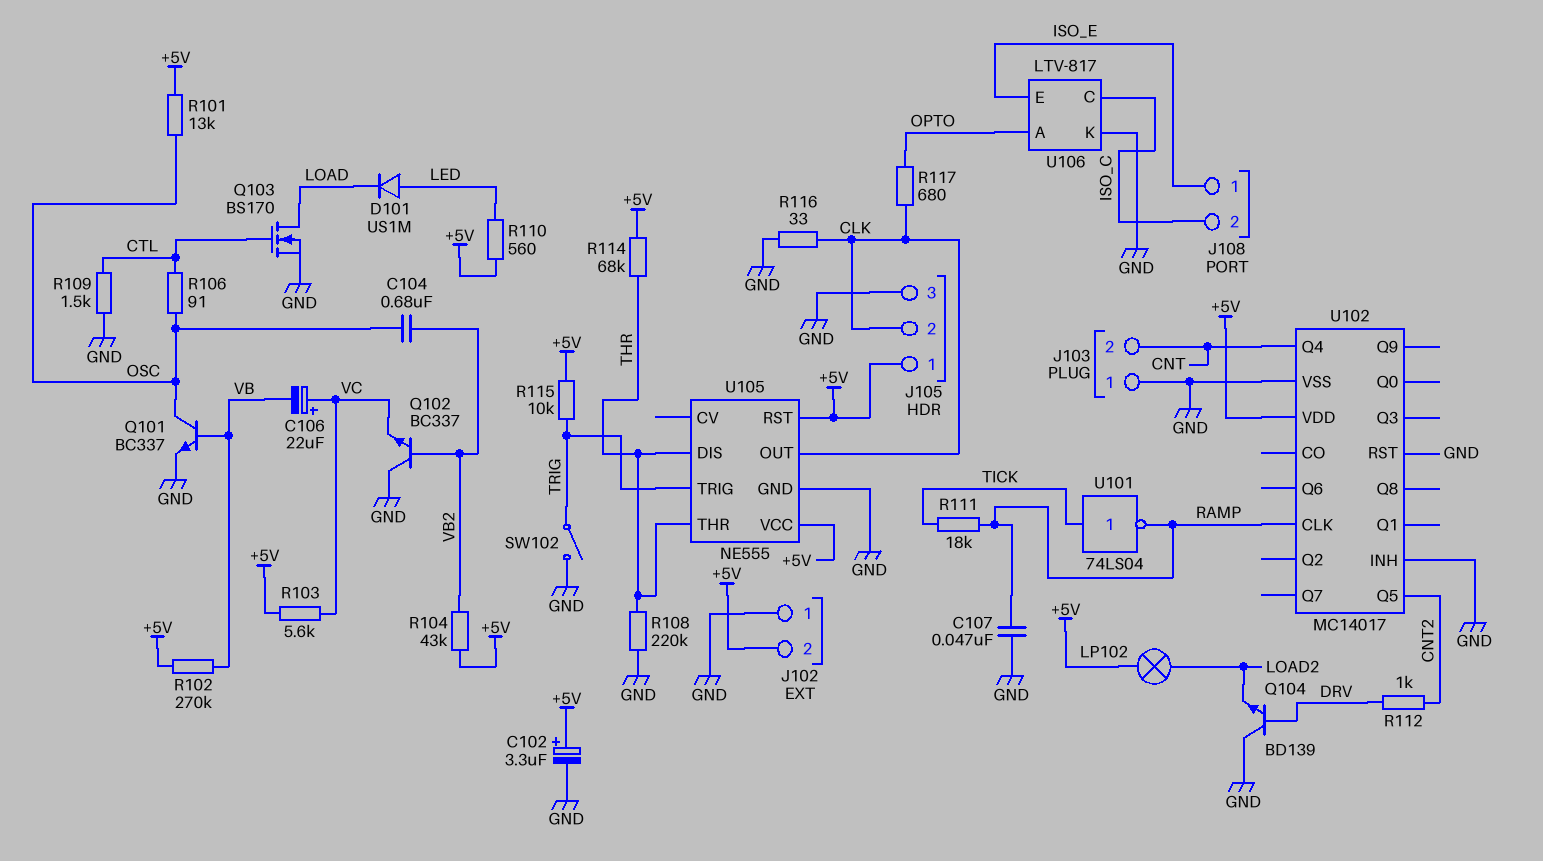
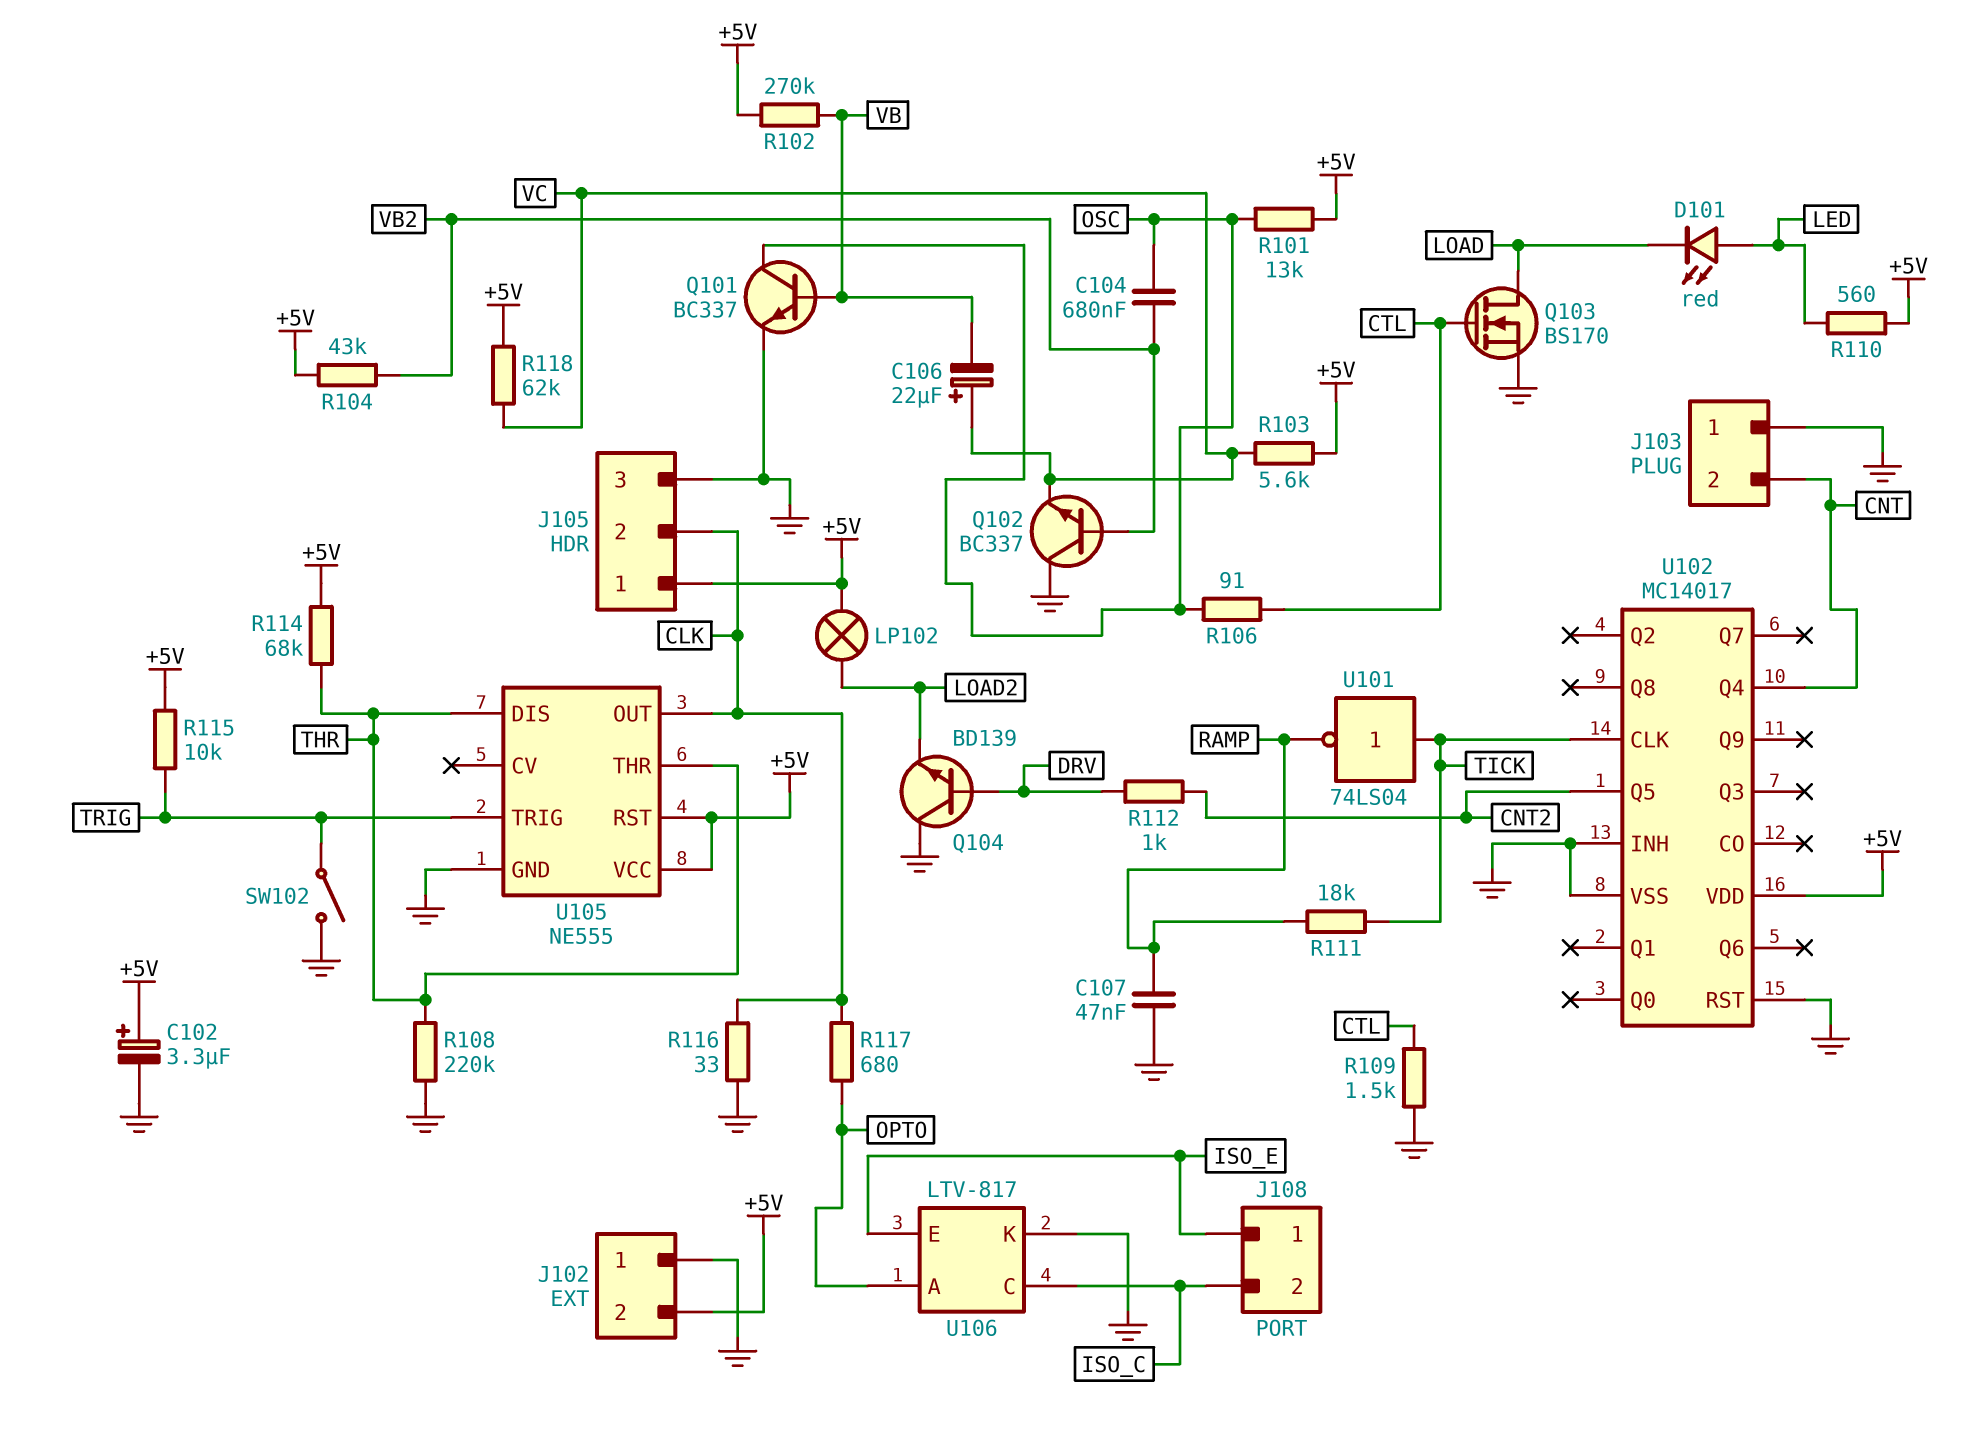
D101: diode US1M (A LED, K LOAD) -> LED red (A LED, K LOAD)
R118: none -> 62k (+5V, VC)
U102 pin CLK: RAMP -> TICK

